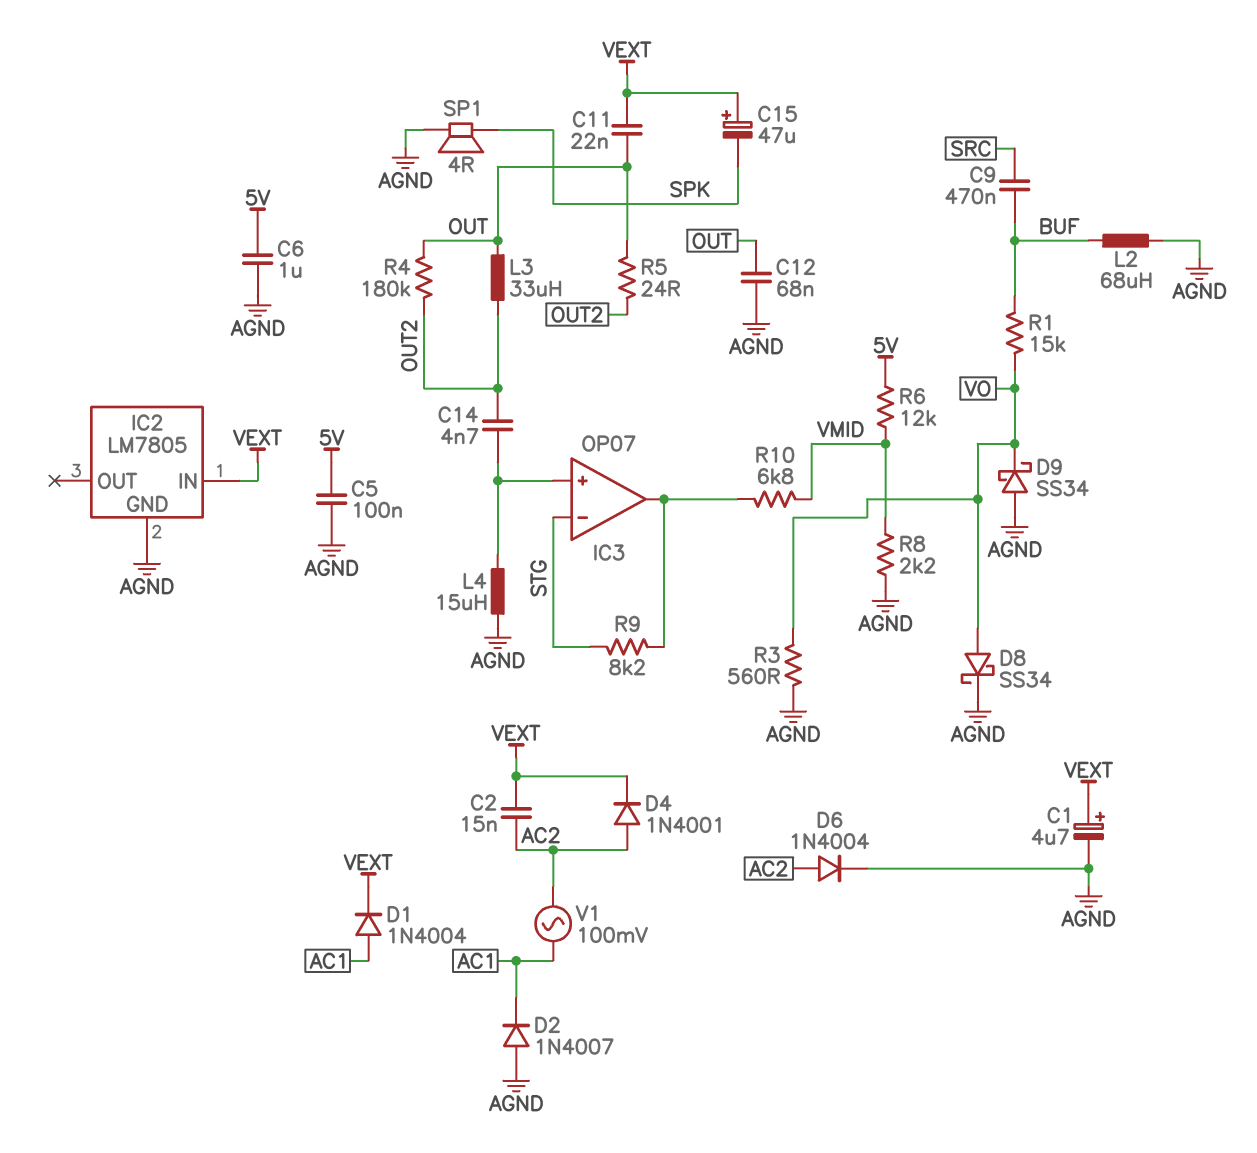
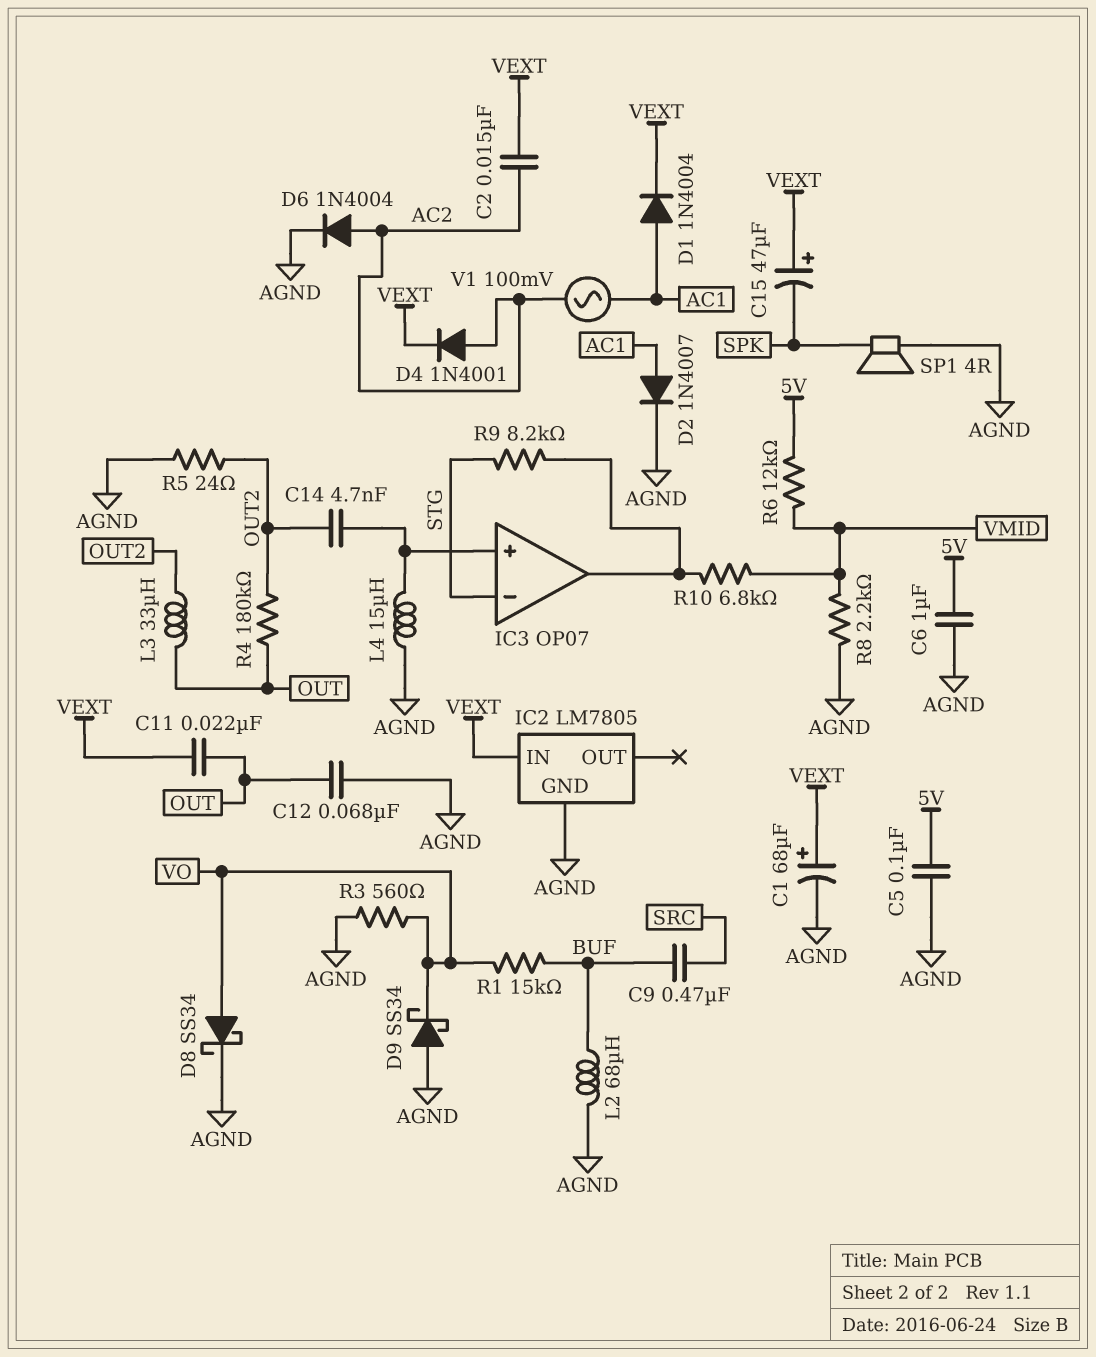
C1: 4.7uF (plus VEXT, minus AGND) -> 68uF (plus VEXT, minus AGND)
D2: diode 1N4007 (A AGND, K AC1) -> diode 1N4007 (A AC1, K AGND)
R5: 24 (OUT, OUT2) -> 24 (AGND, OUT2)

